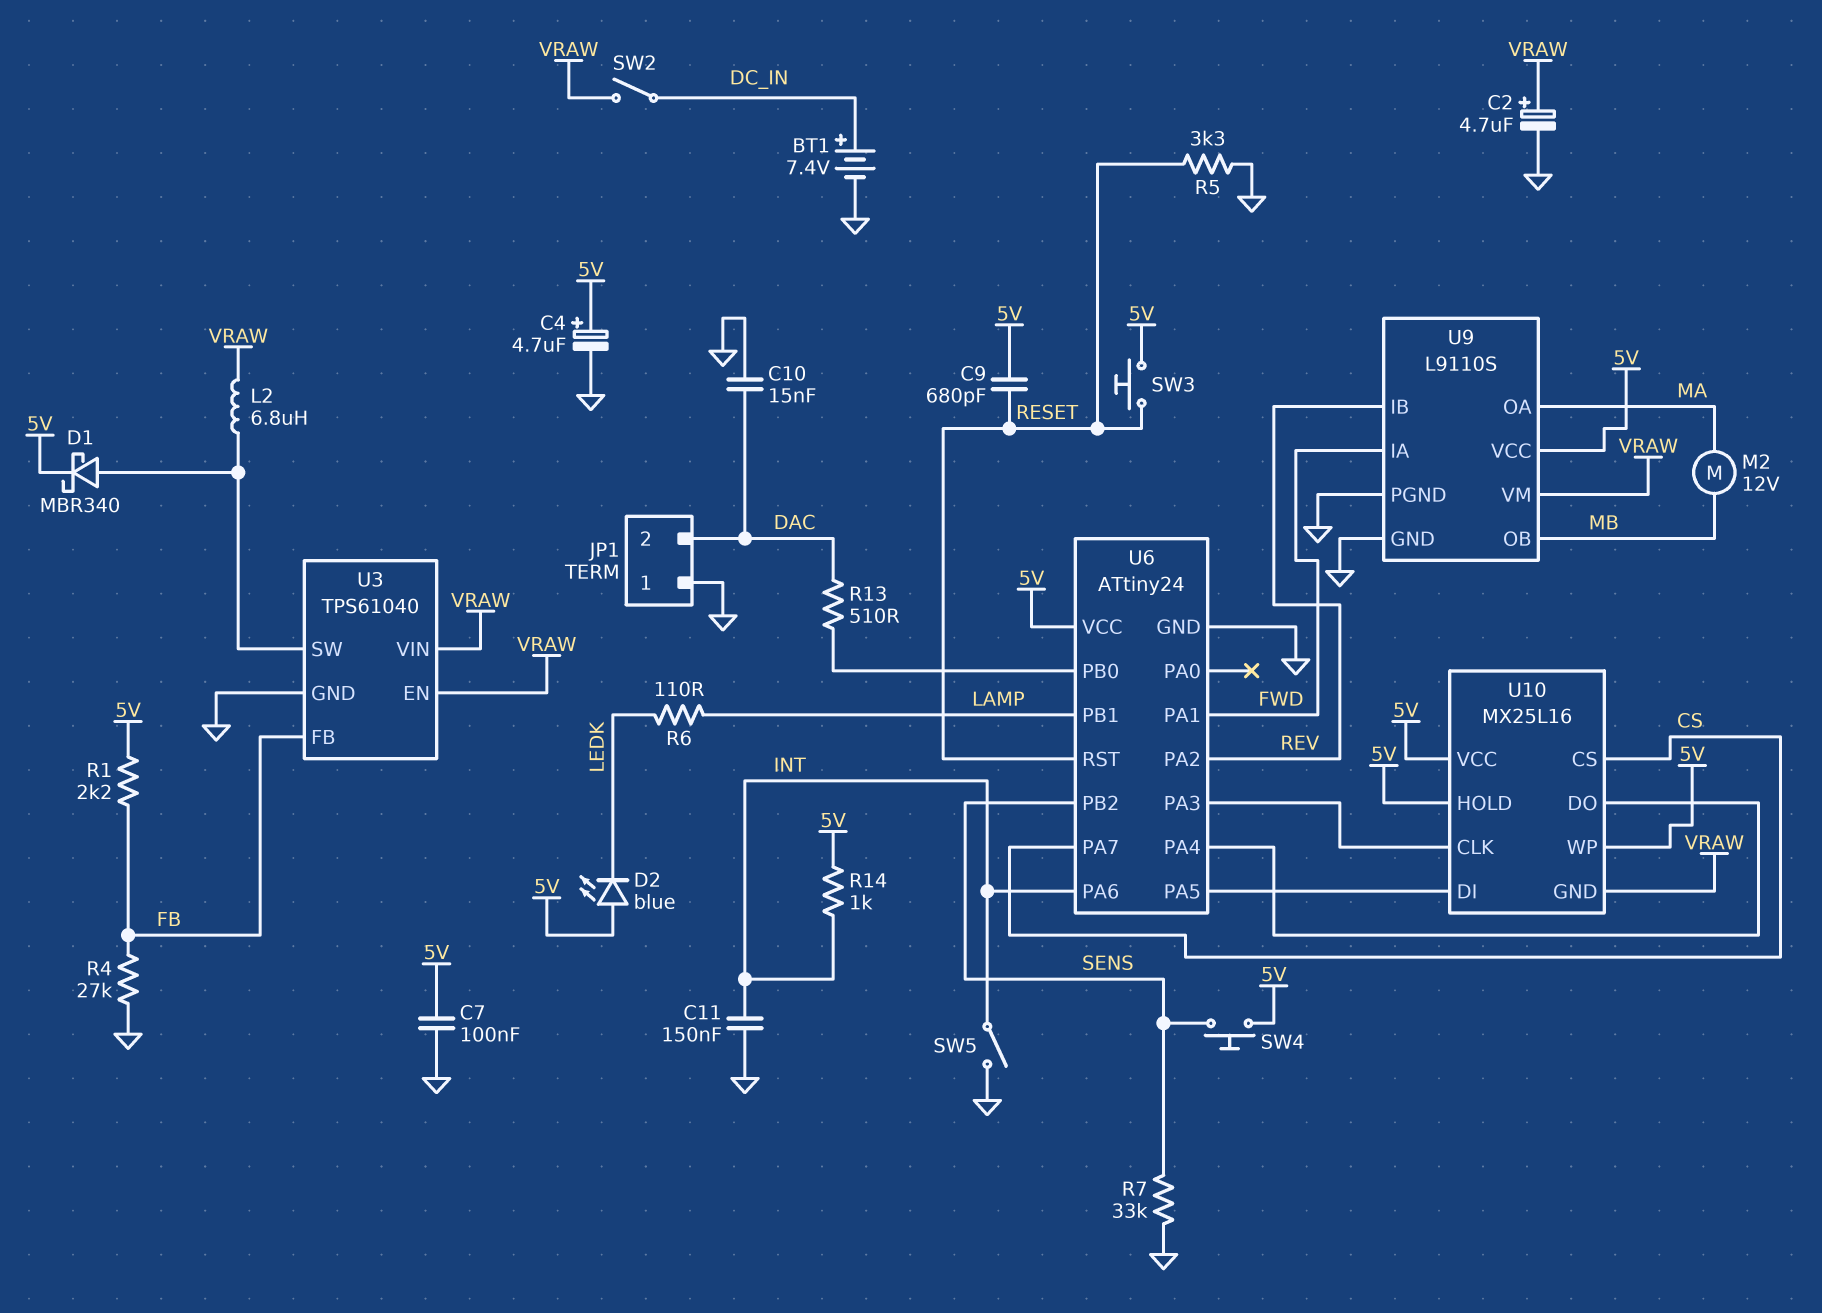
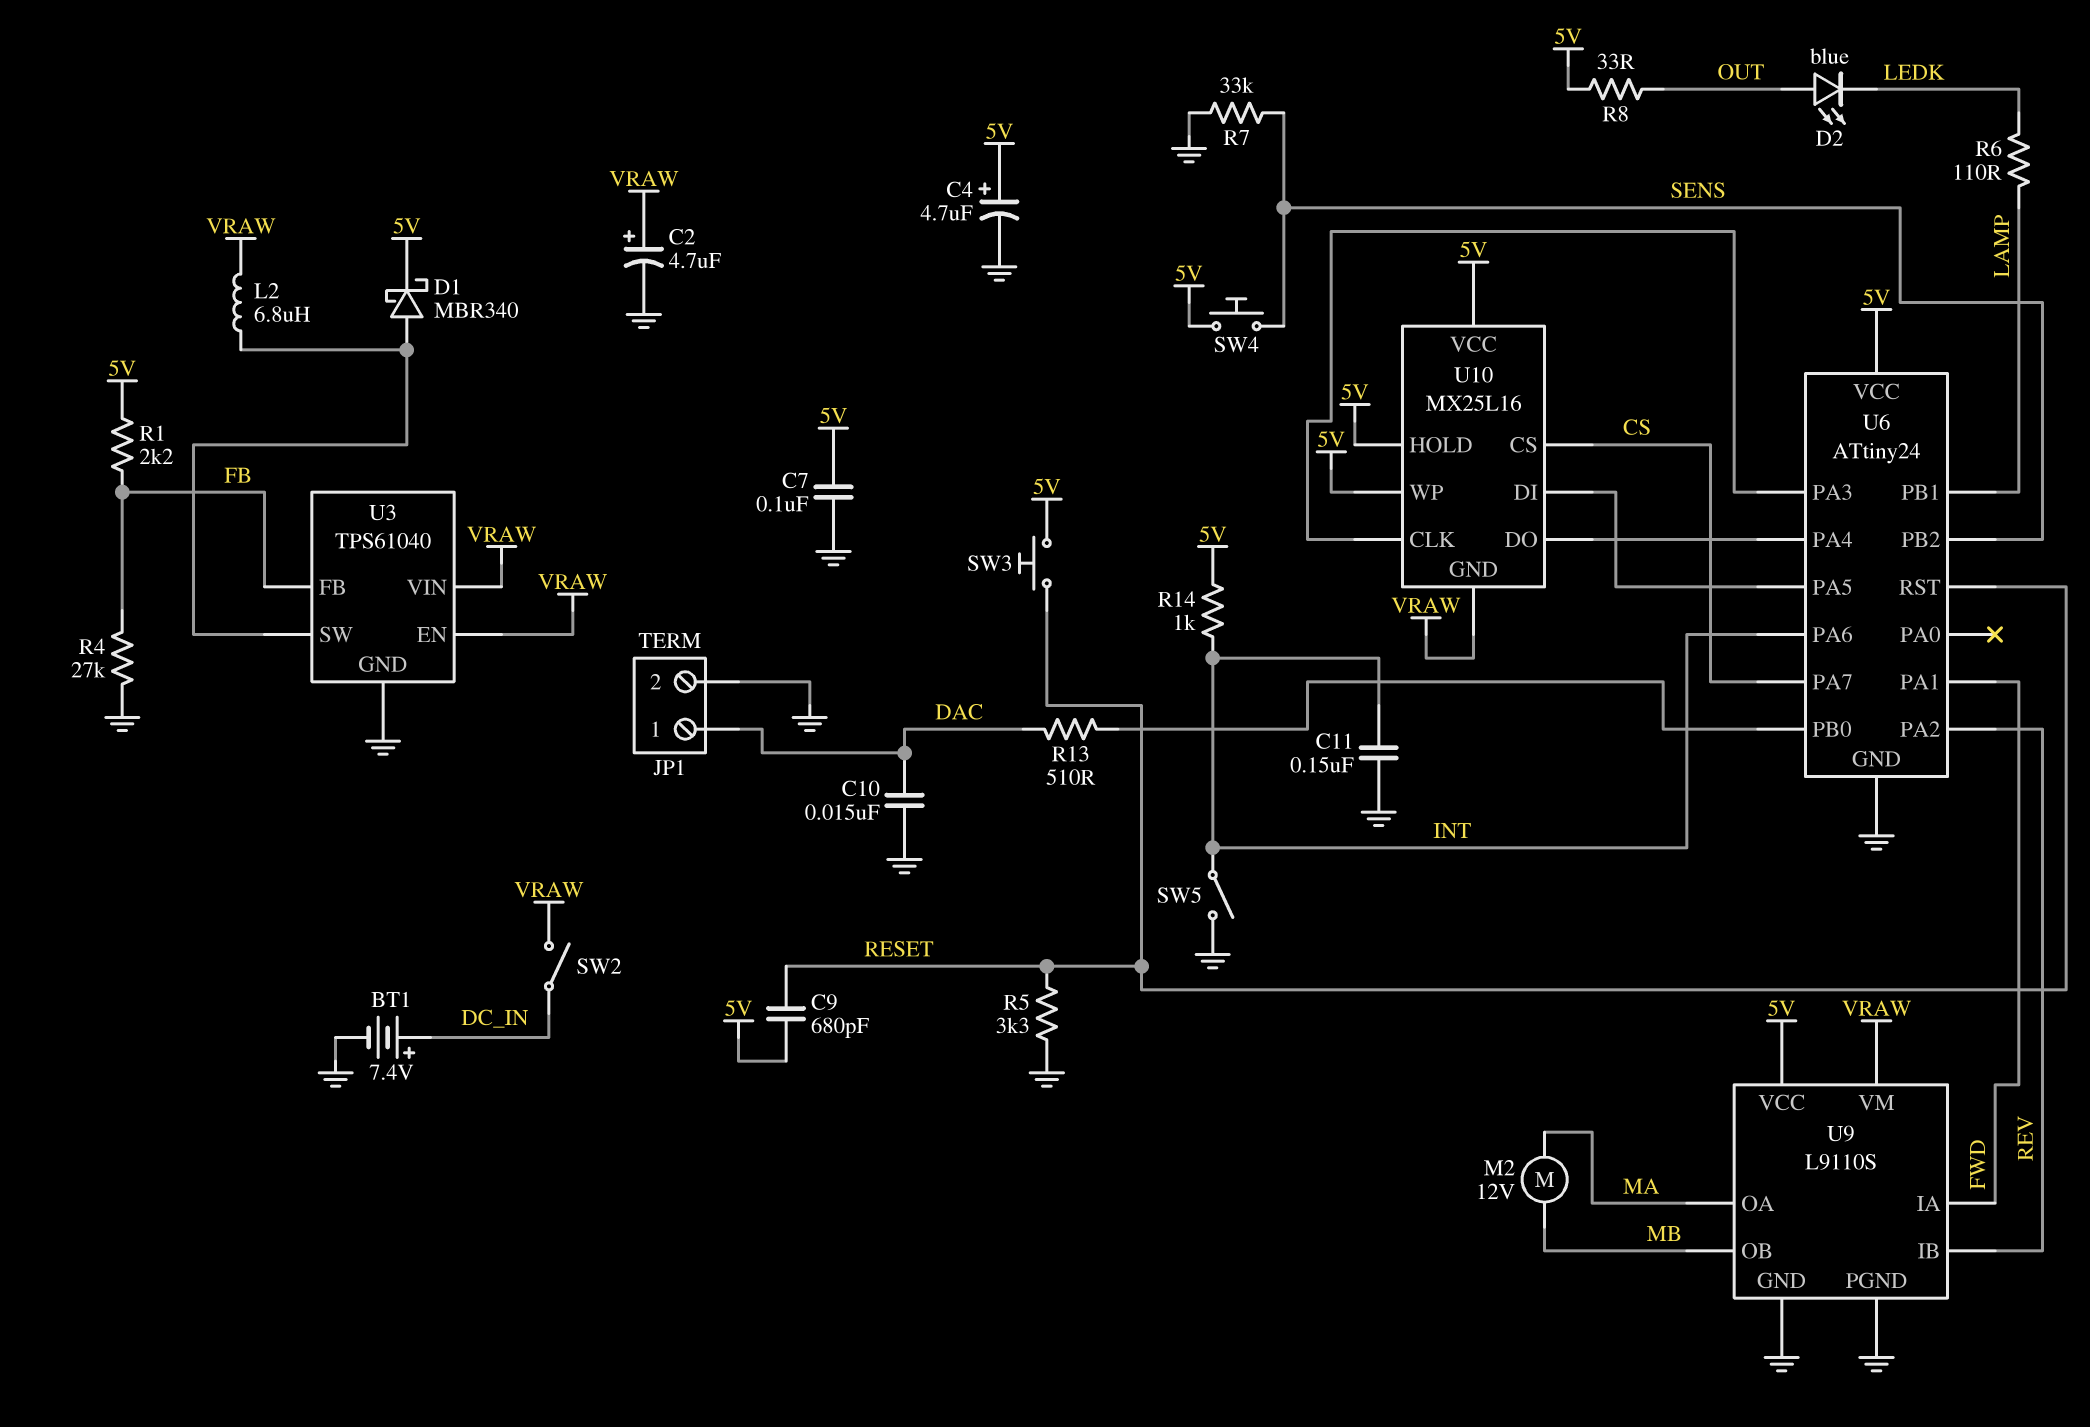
D2: LED blue (A 5V, K LEDK) -> LED blue (A OUT, K LEDK)
JP1 pin 1: GND -> DAC
JP1 pin 2: DAC -> GND
R8: none -> 33 (5V, OUT)

